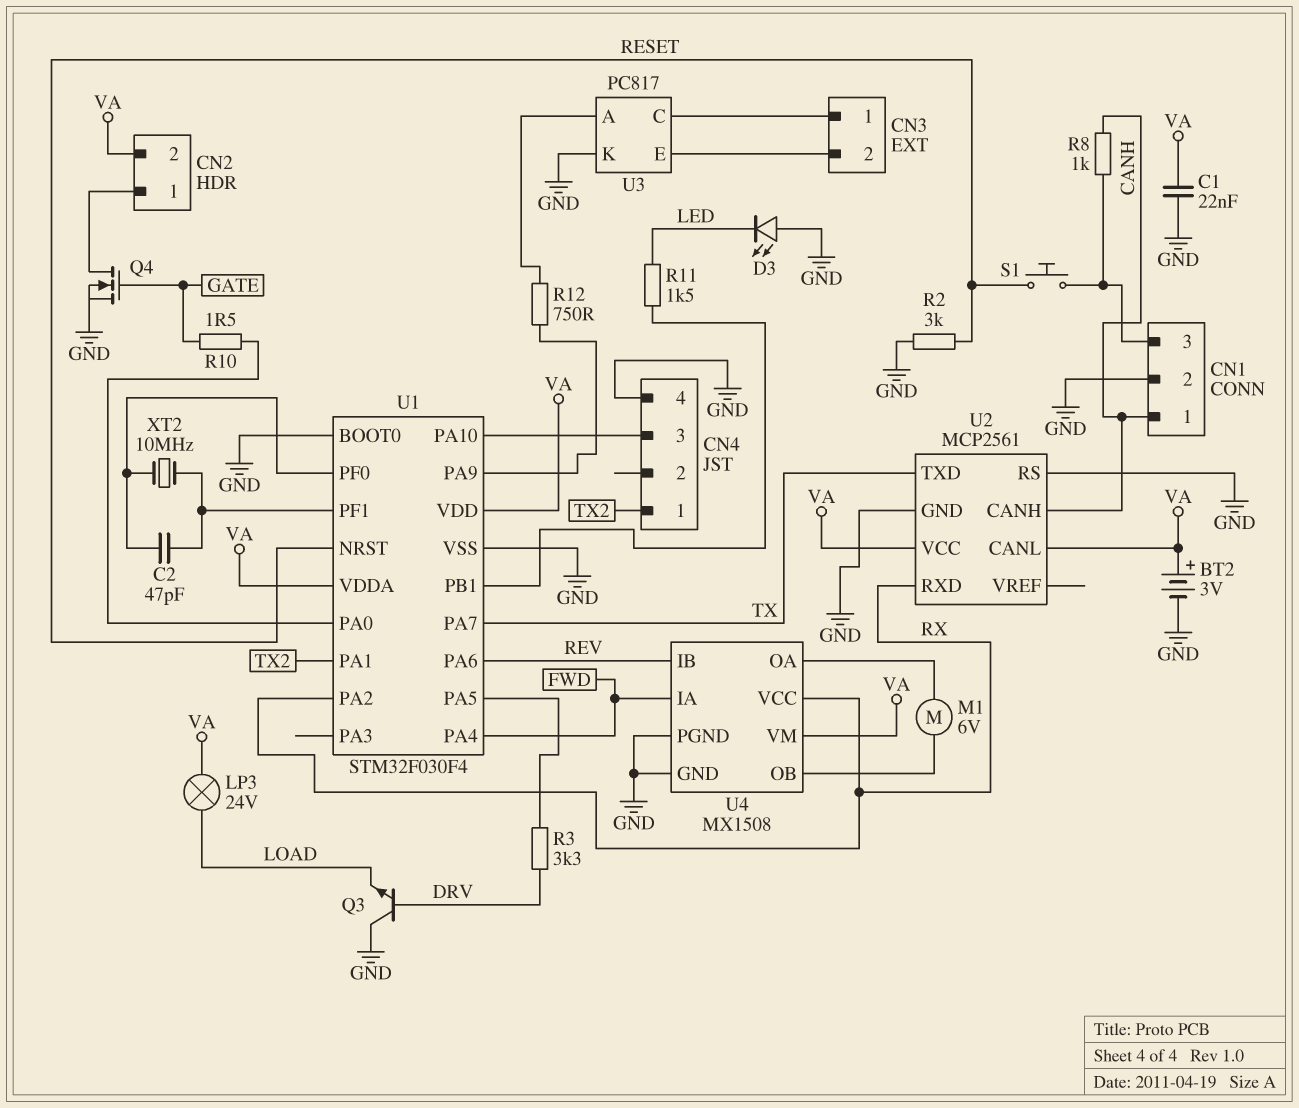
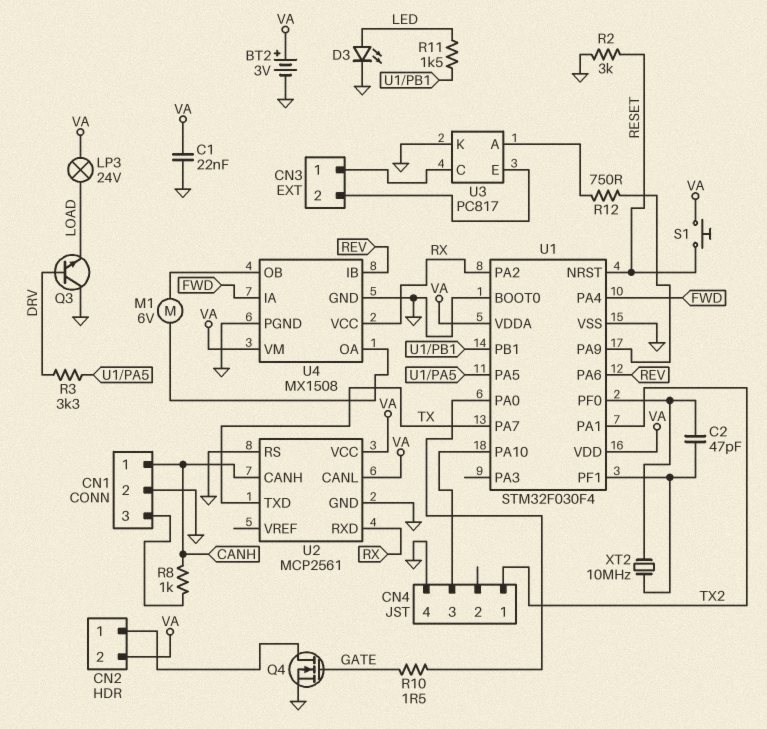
D3: LED (A GND, K LED) -> LED (A LED, K GND)
S1: button (CN1/3, RESET) -> button (RESET, VA)

